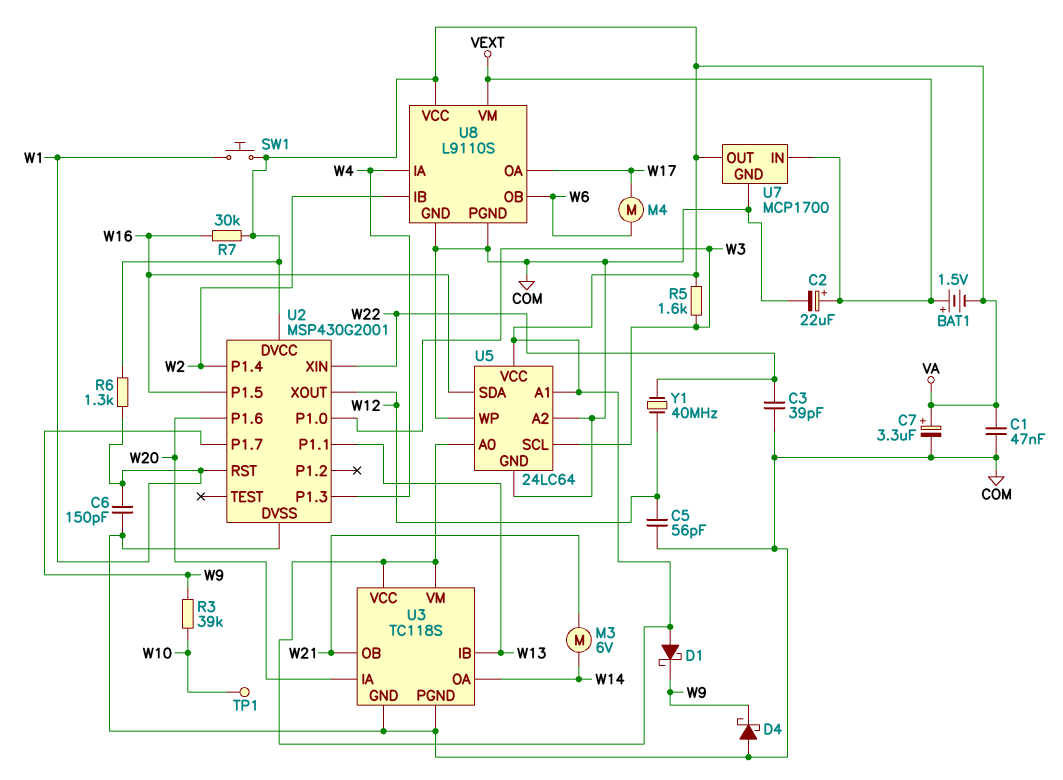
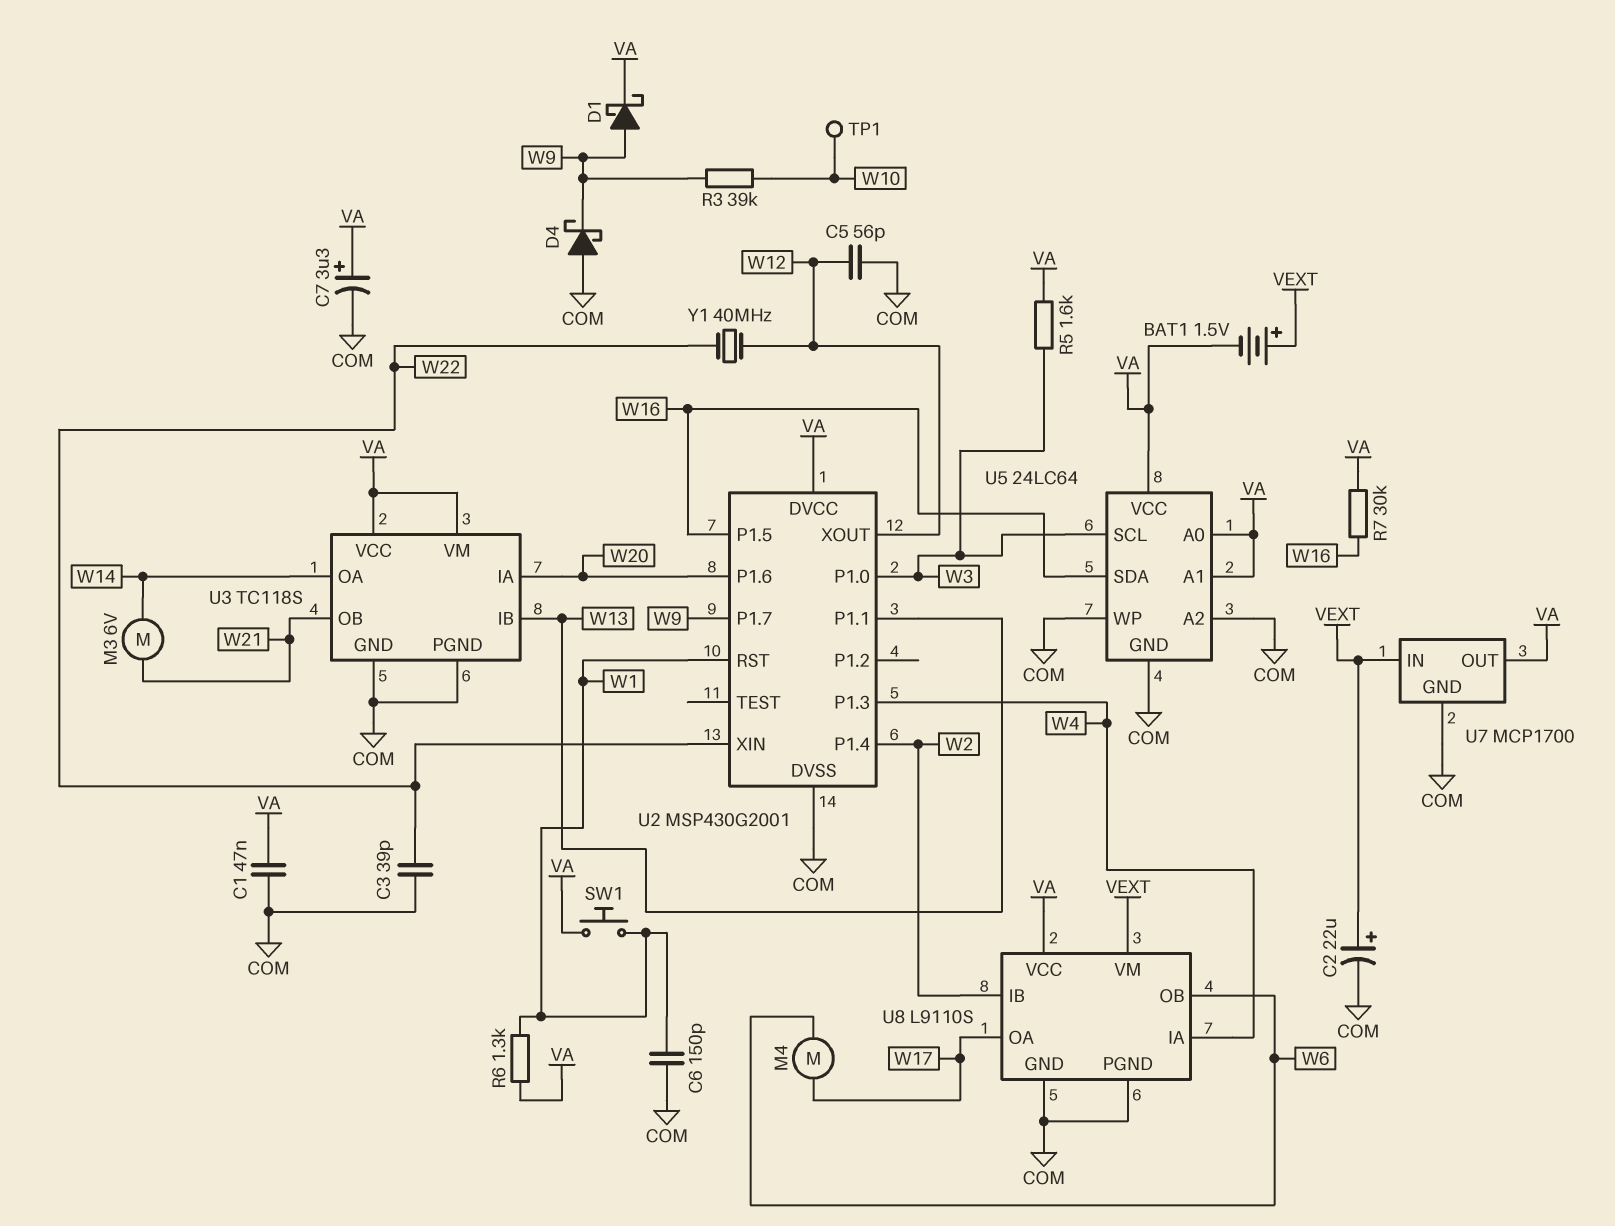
D1: schottky (A VA, K W9) -> schottky (A W9, K VA)

